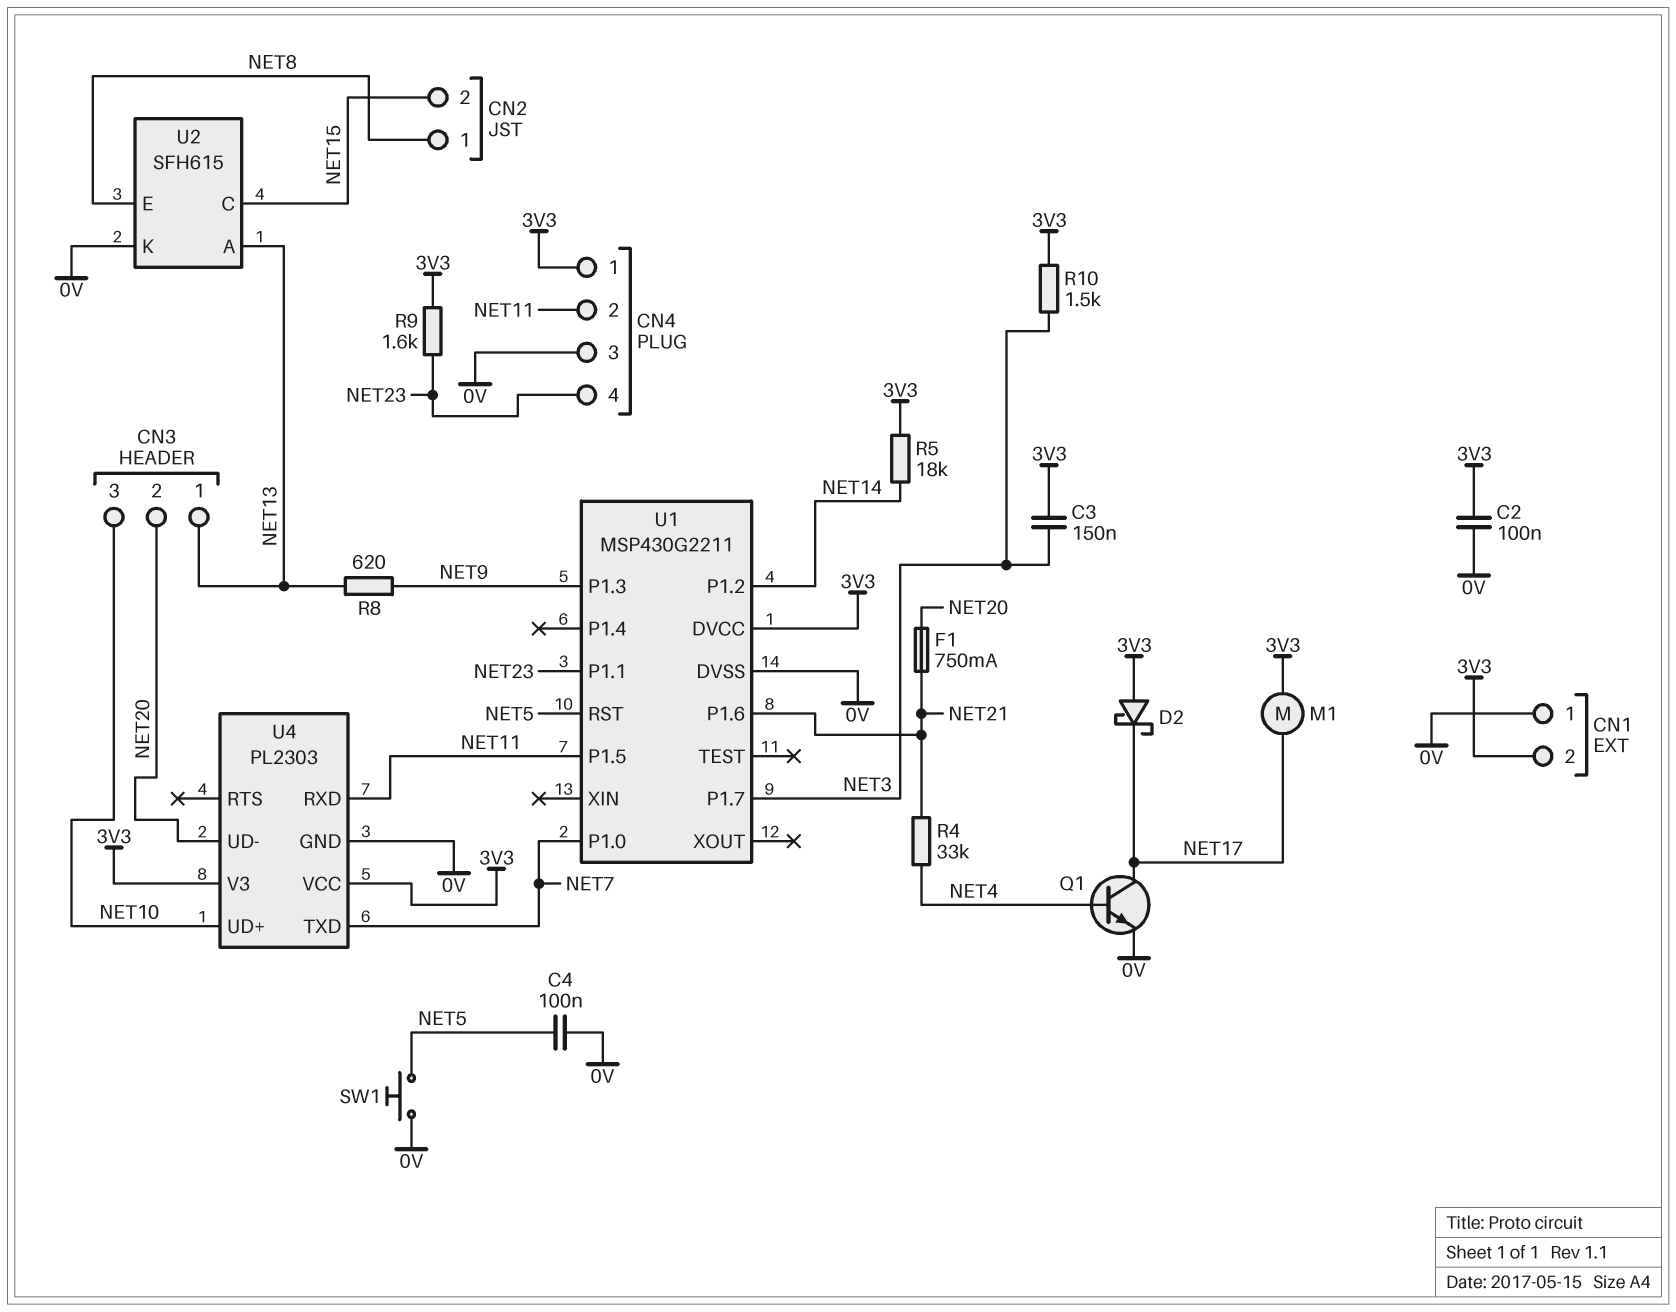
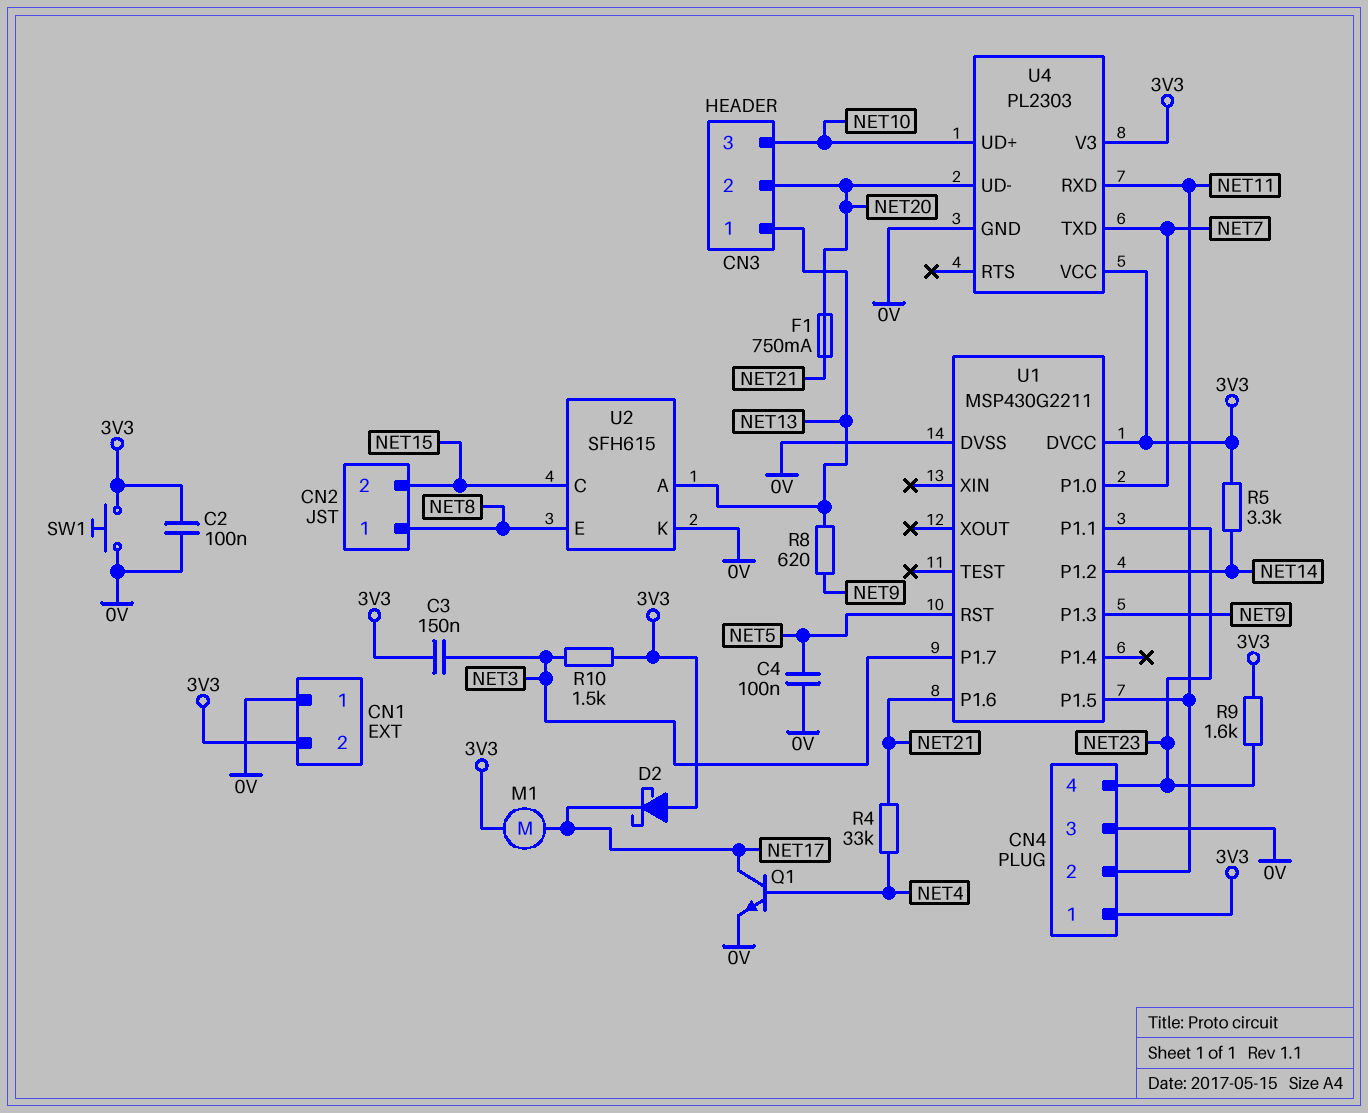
R5: 18k (3V3, NET14) -> 3.3k (3V3, NET14)
SW1: button (0V, NET5) -> button (0V, 3V3)

